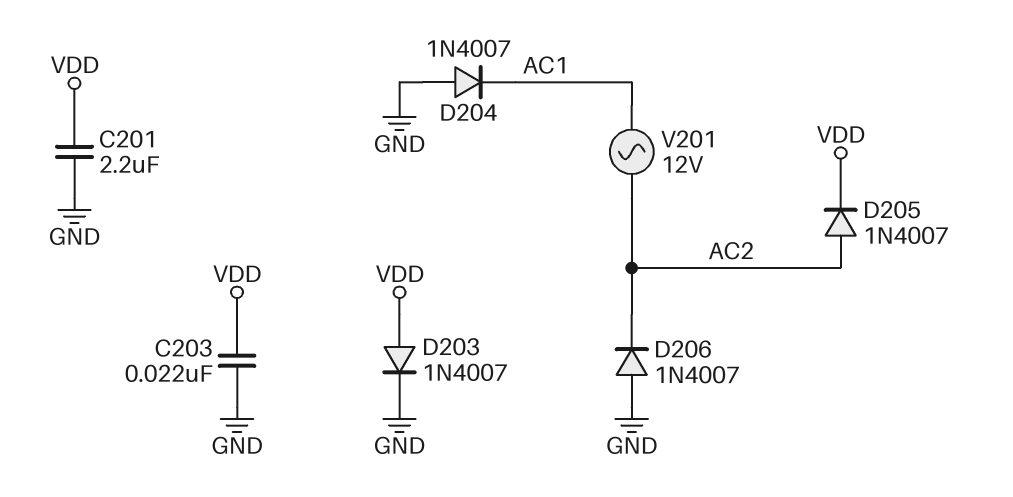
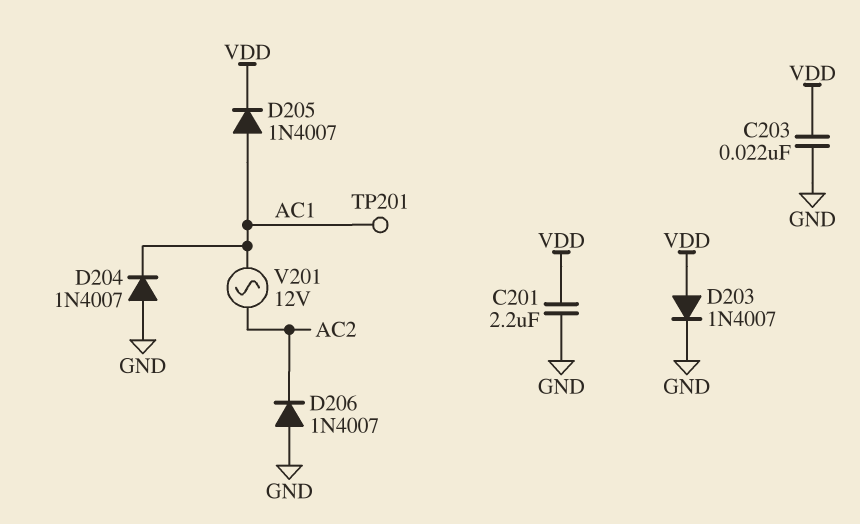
D205: diode 1N4007 (A AC2, K VDD) -> diode 1N4007 (A AC1, K VDD)
TP201: none -> test point (AC1)

